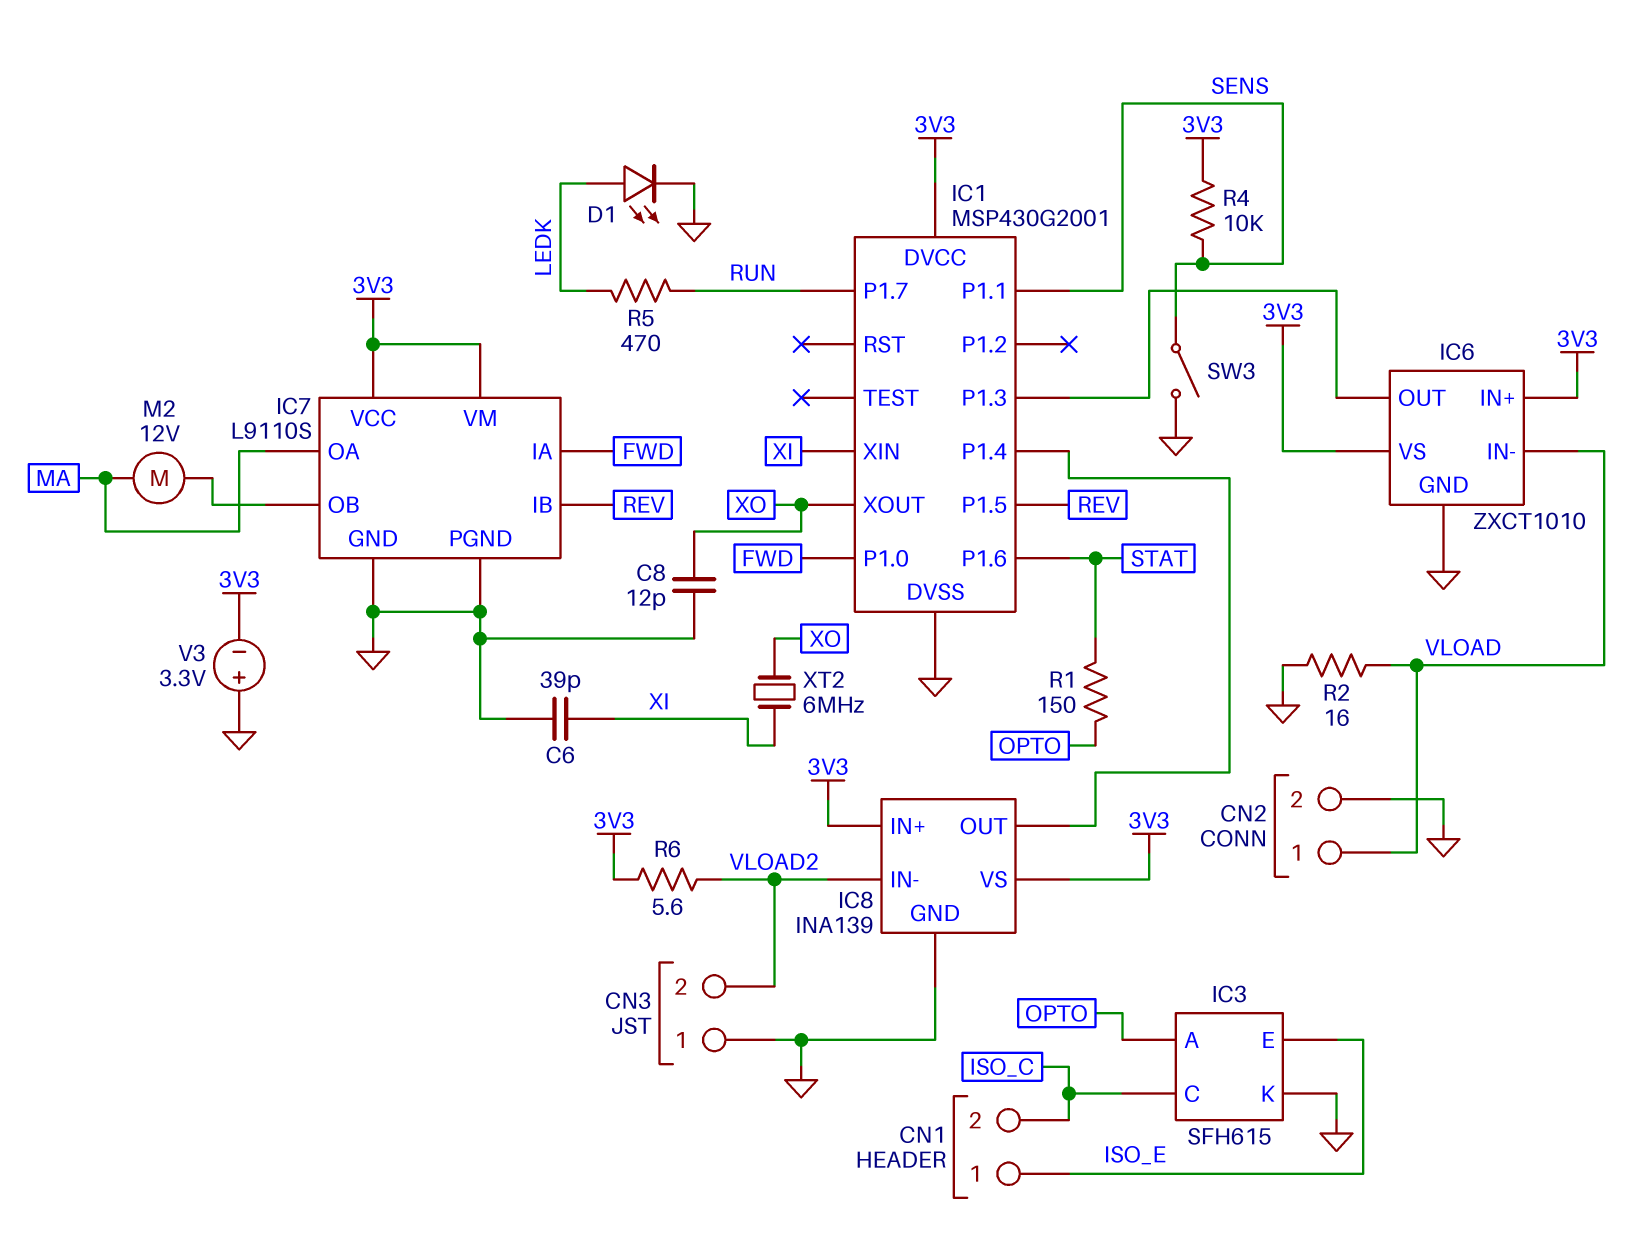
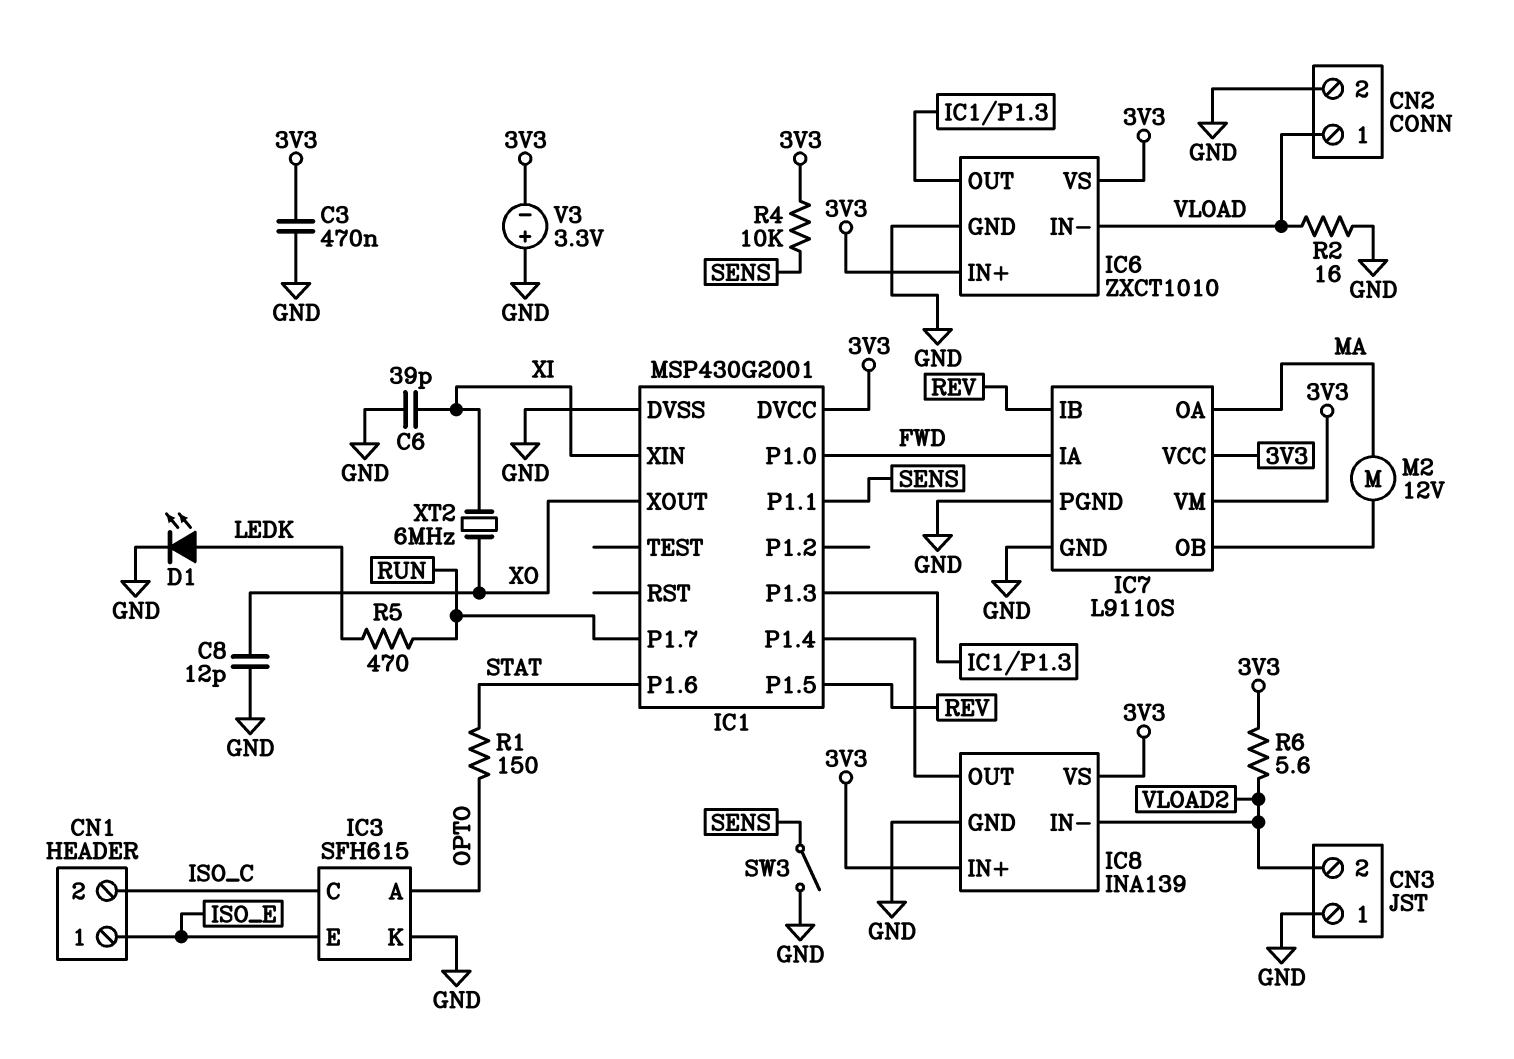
C3: none -> 470nF (3V3, GND)

